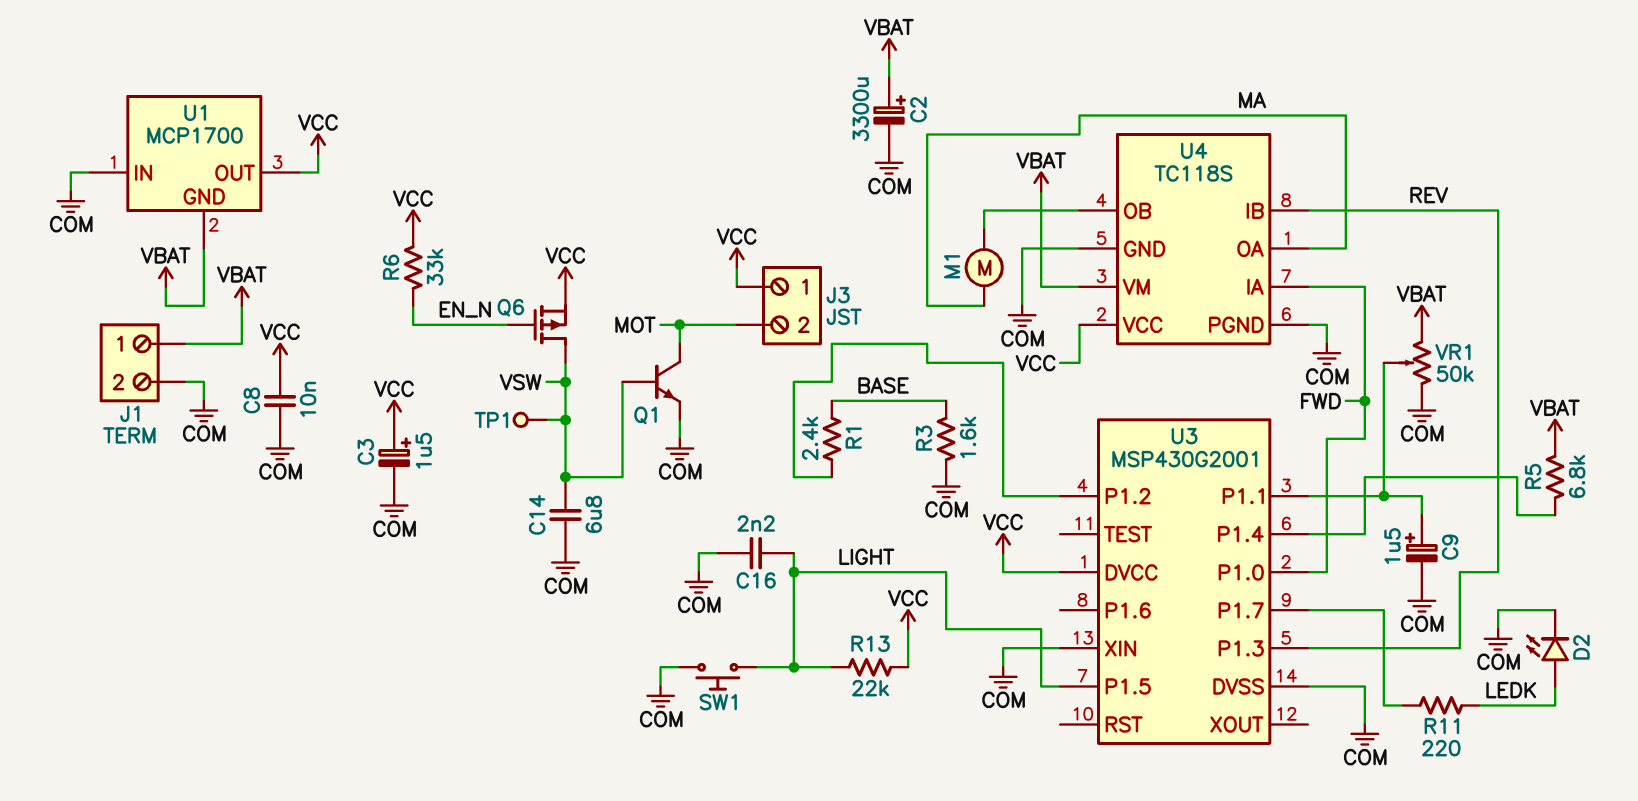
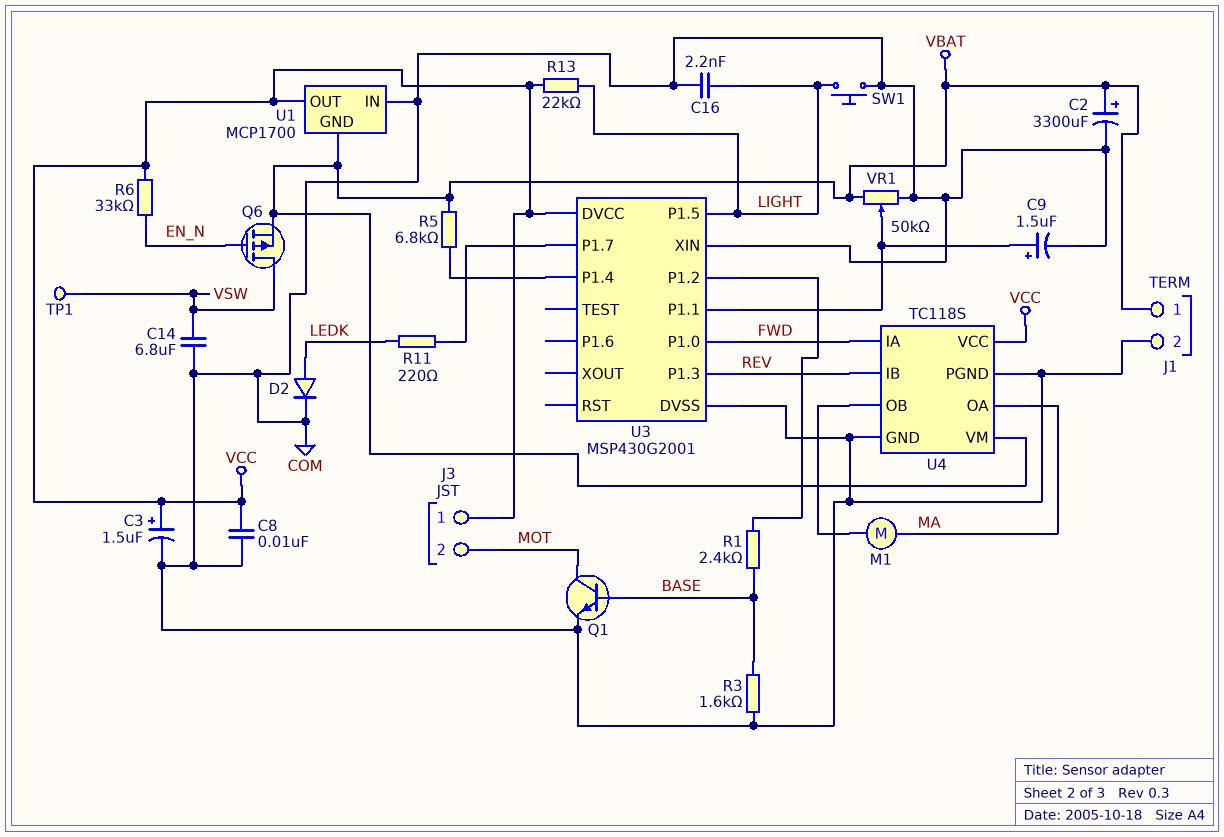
D2: LED (A LEDK, K COM) -> diode (A LEDK, K COM)
Q1: NPN (B VSW, C MOT, E COM) -> NPN (B BASE, C MOT, E COM)
Q6: PMOS (G EN_N, D VSW, S VCC) -> PMOS (G EN_N, D VSW, S VBAT)

